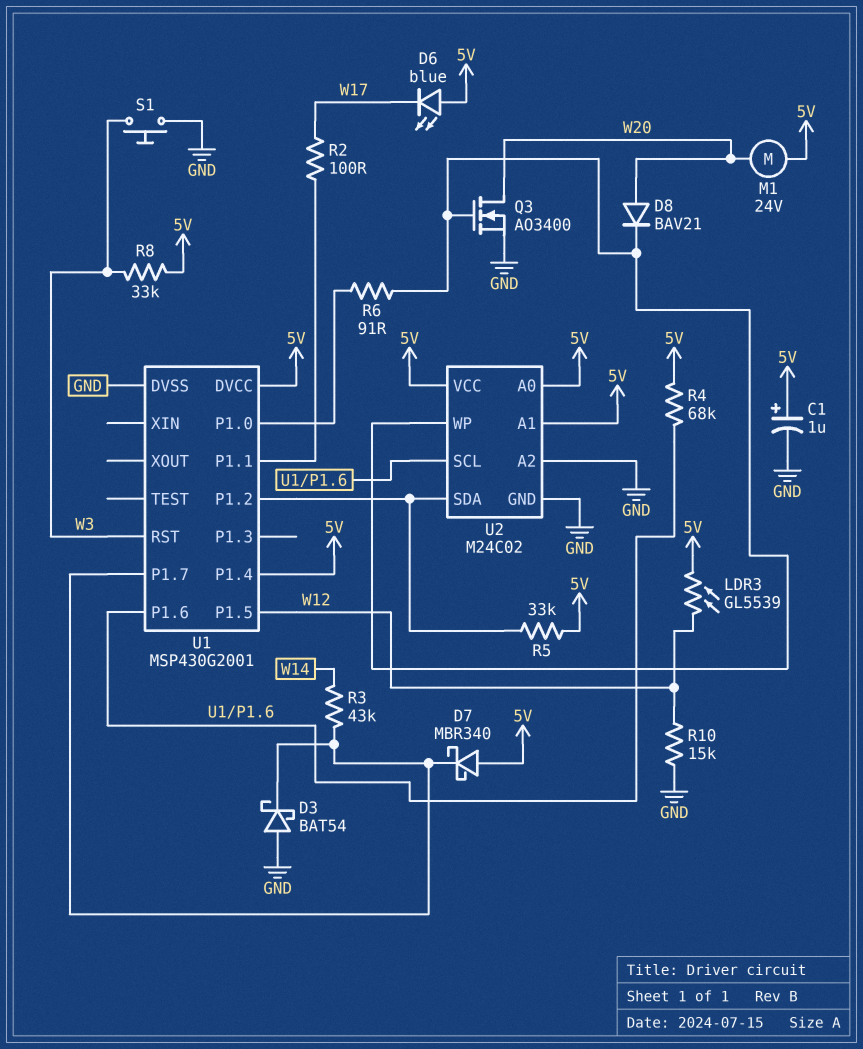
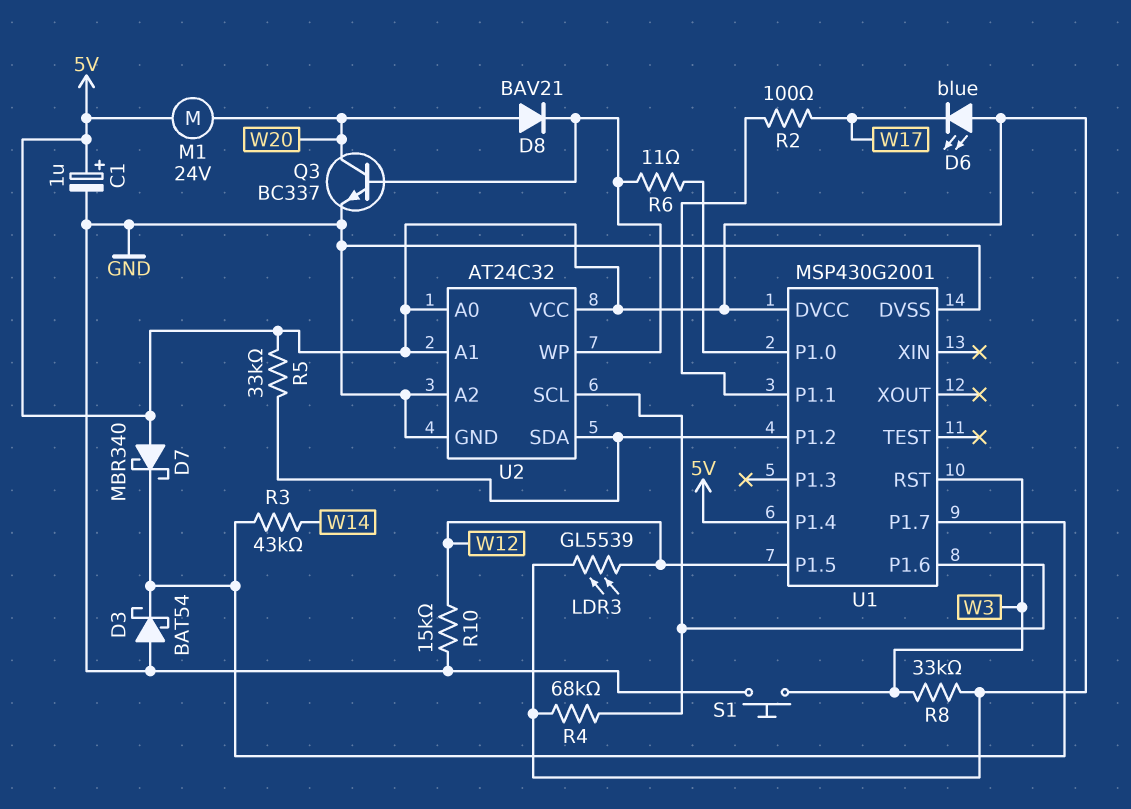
Q3: NMOS AO3400 (G U2/WP, D W20, S GND) -> NPN BC337 (B U2/WP, C W20, E GND)
R6: 91 (U1/P1.0, U2/WP) -> 11 (U1/P1.0, U2/WP)
U2: M24C02 -> AT24C32

